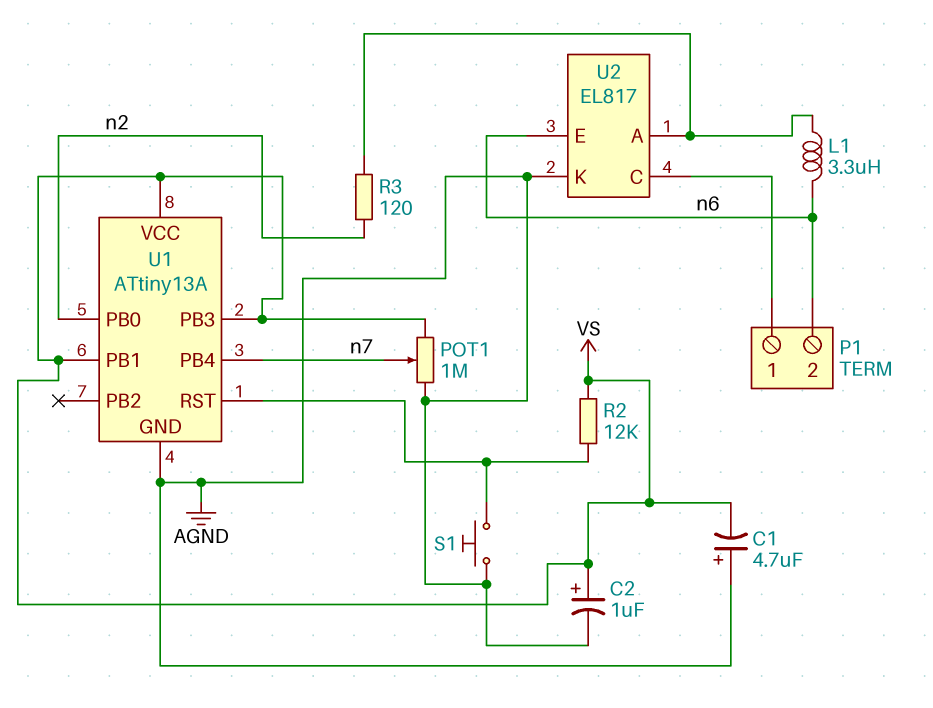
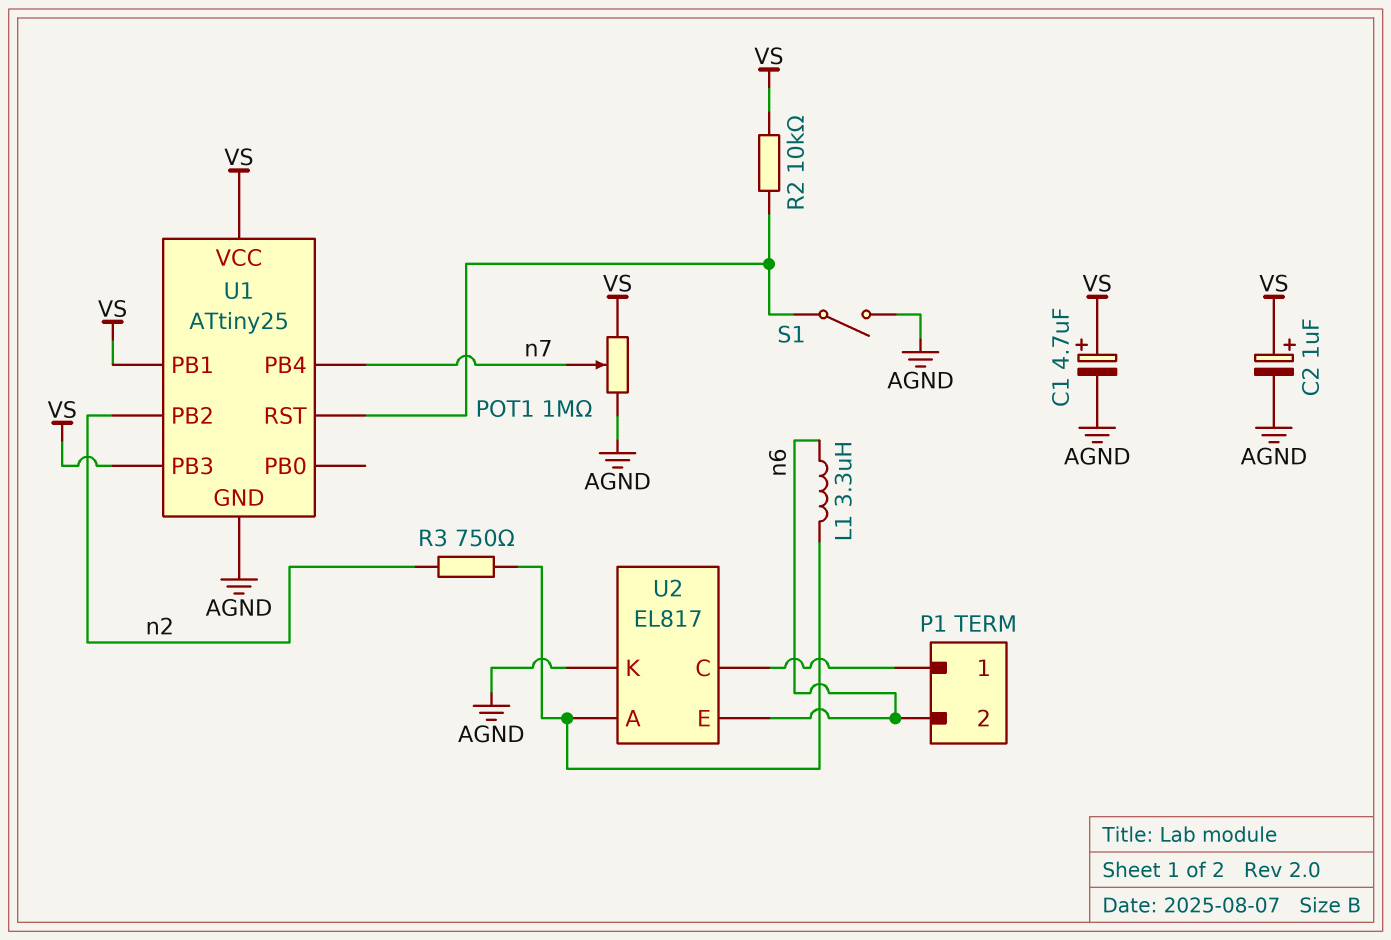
C1: 4.7uF (plus AGND, minus VS) -> 4.7uF (plus VS, minus AGND)
R2: 12k (U1/RST, VS) -> 10k (U1/RST, VS)
R3: 120 (U2/A, n2) -> 750 (U2/A, n2)
S1: button (AGND, U1/RST) -> switch (AGND, U1/RST)
U1: ATtiny13A -> ATtiny25
U1 pin PB0: n2 -> none
U1 pin PB2: none -> n2

